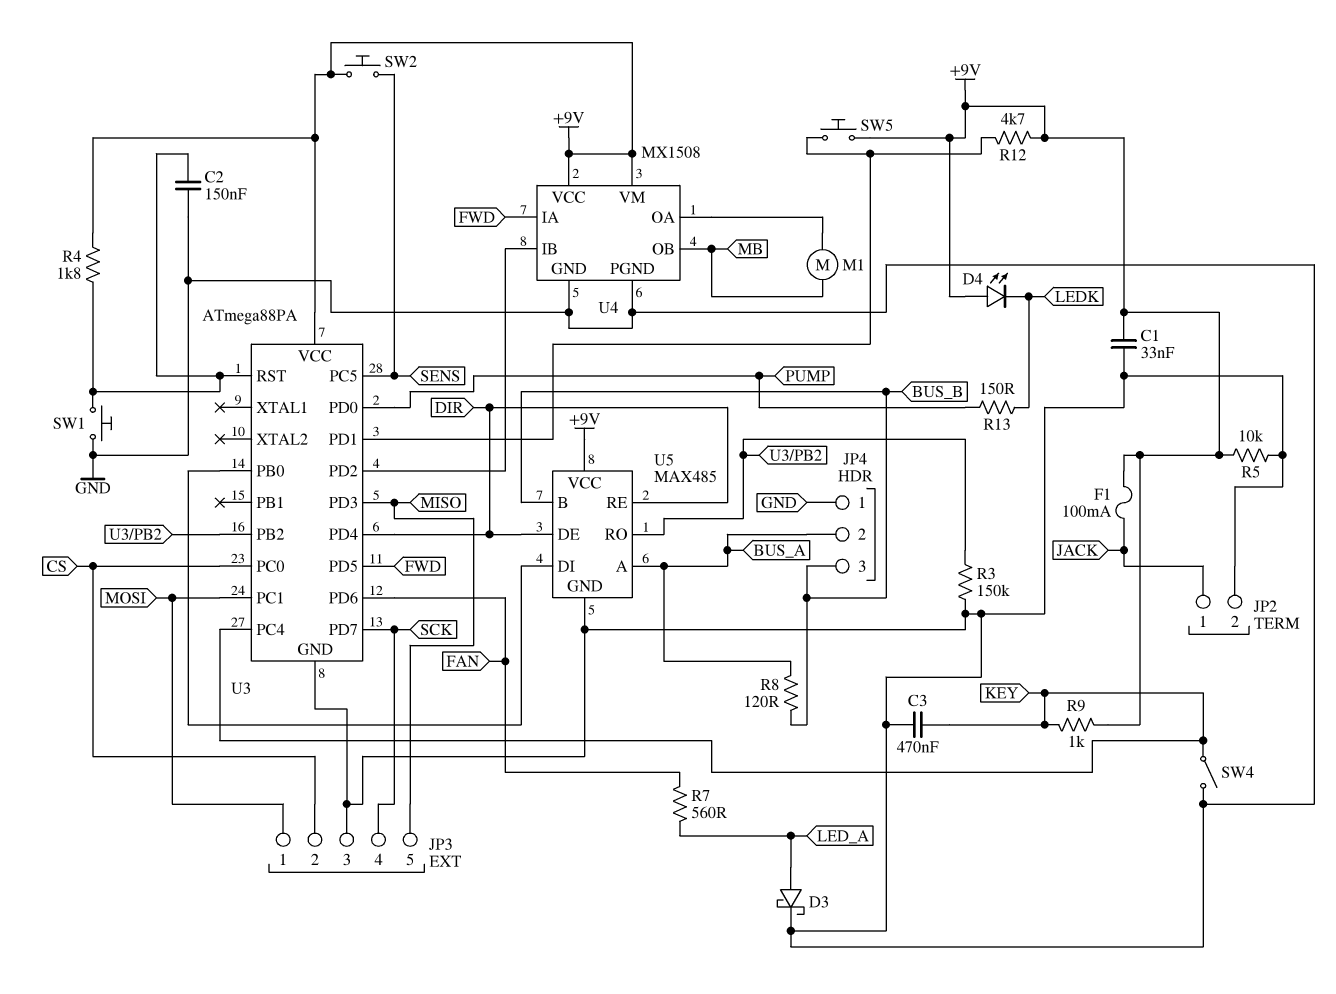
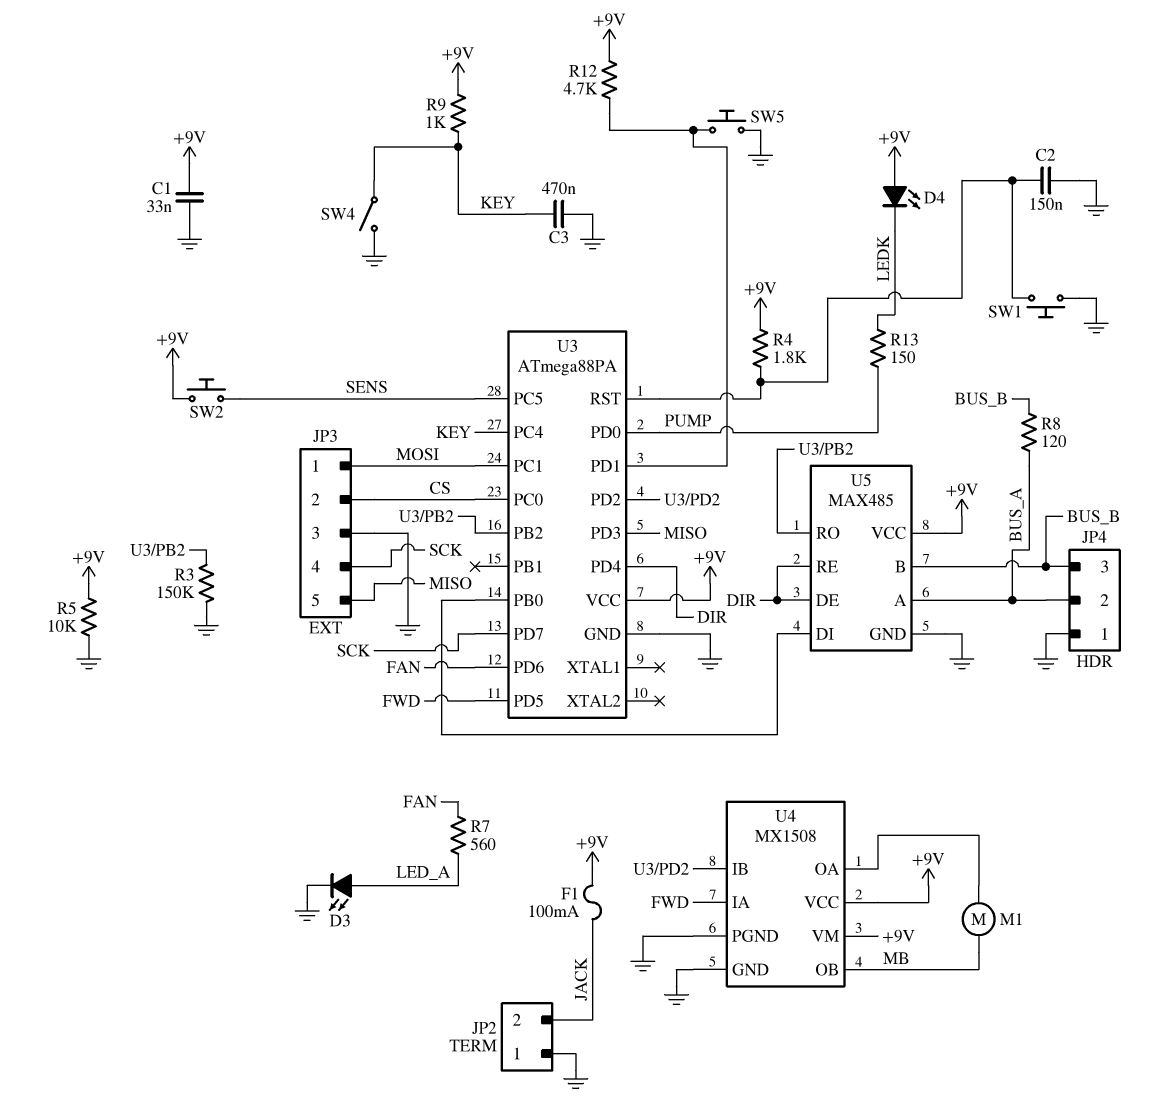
D3: schottky (A LED_A, K GND) -> LED (A LED_A, K GND)
JP2 pin 1: JACK -> GND
JP2 pin 2: GND -> JACK
SW5: button (+9V, U3/PD1) -> button (GND, U3/PD1)

